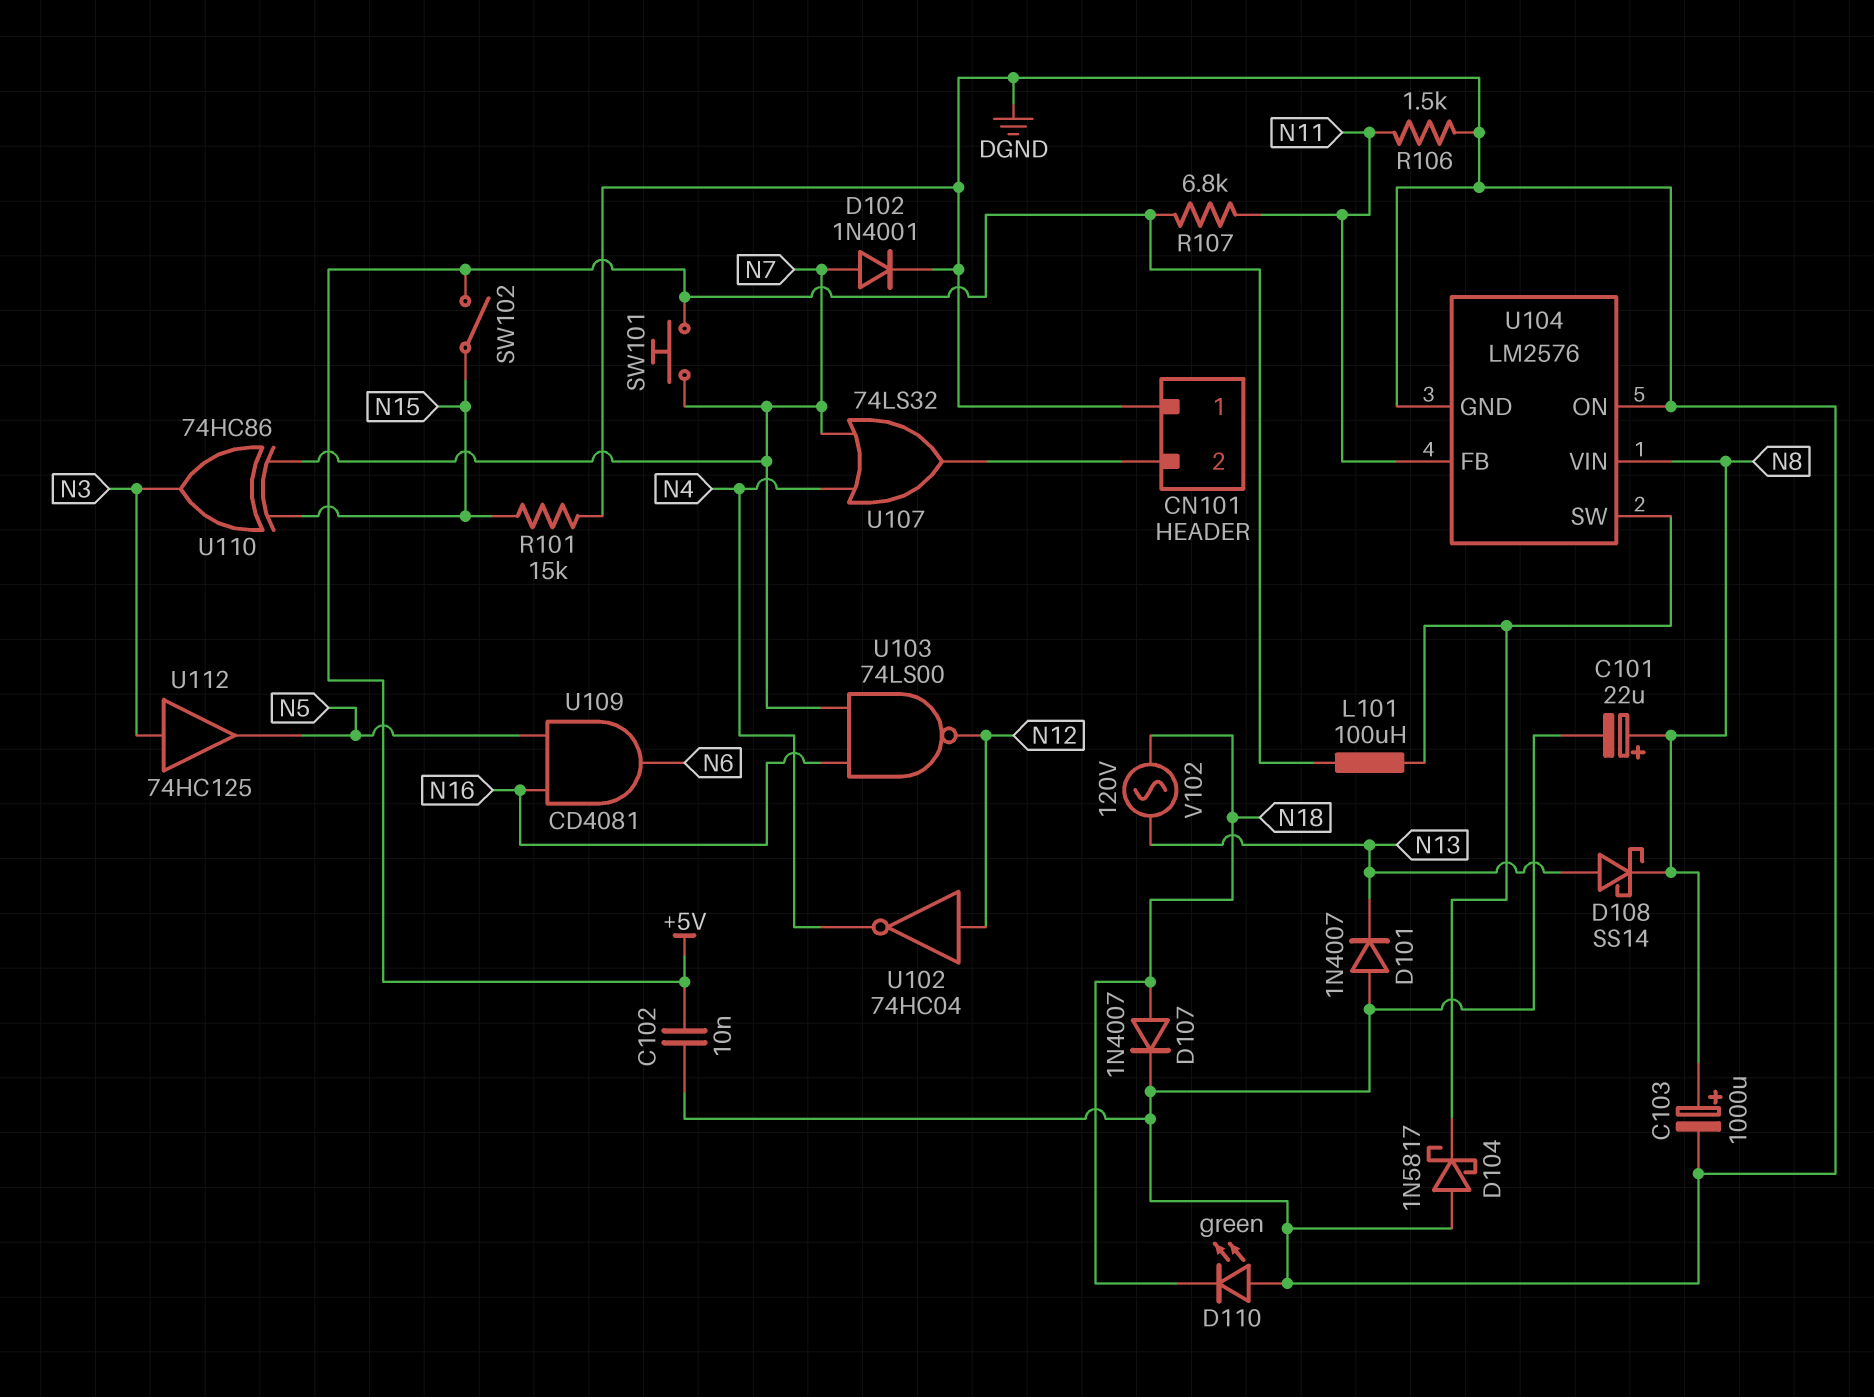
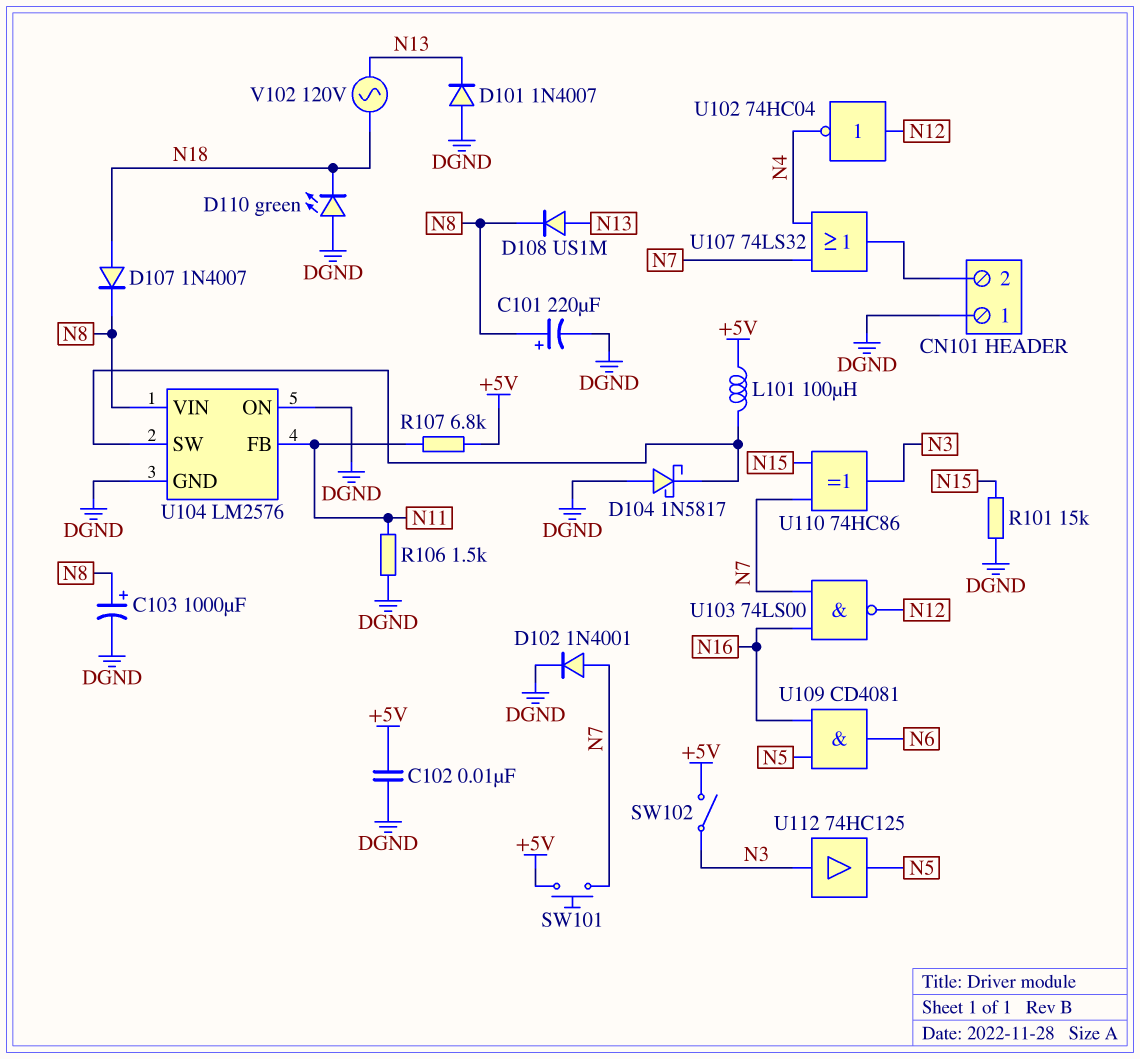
C101: 22uF (plus N8, minus DGND) -> 220uF (plus N8, minus DGND)
D107: diode 1N4007 (A N18, K DGND) -> diode 1N4007 (A N18, K N8)
D108: schottky SS14 (A N13, K N8) -> diode US1M (A N13, K N8)
SW102: switch (+5V, N15) -> switch (+5V, N3)

